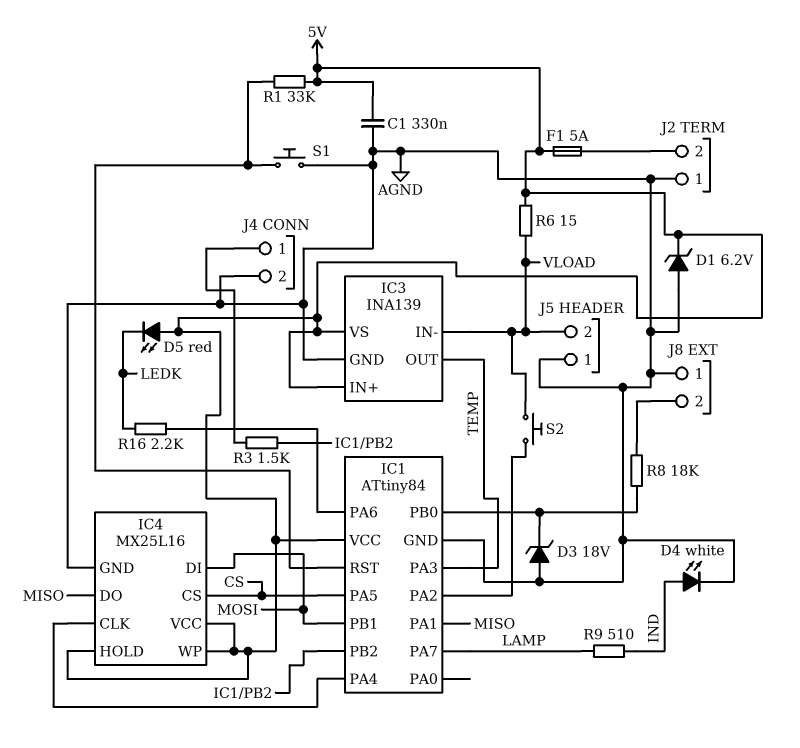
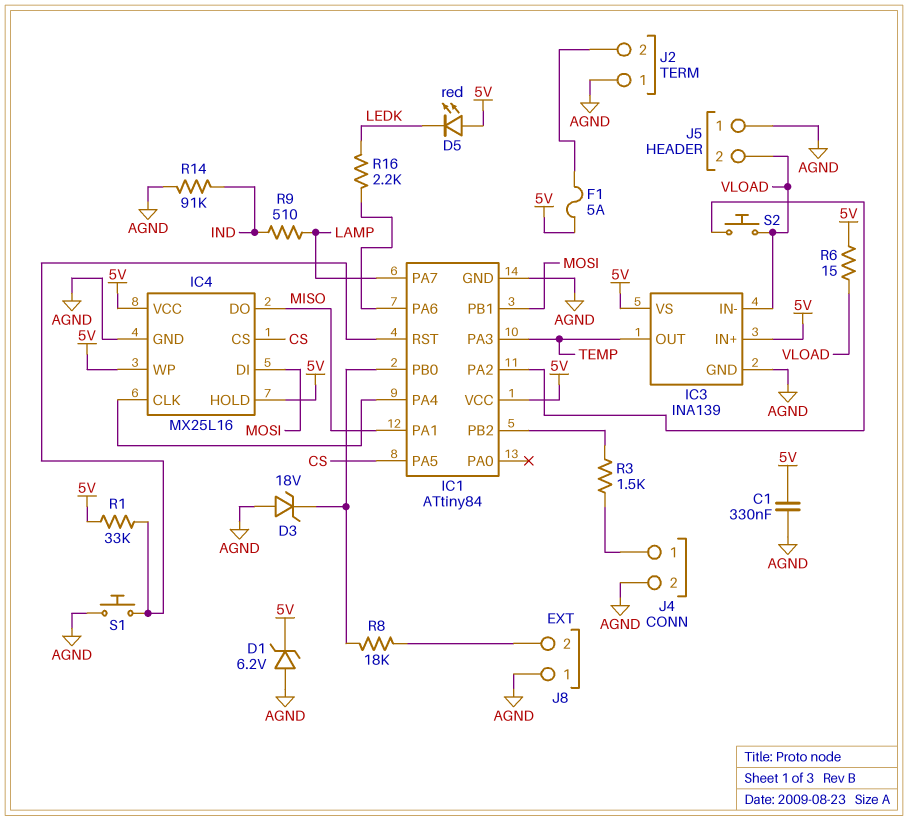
D4: LED white (A IND, K AGND) -> none
R14: none -> 91k (AGND, IND)

